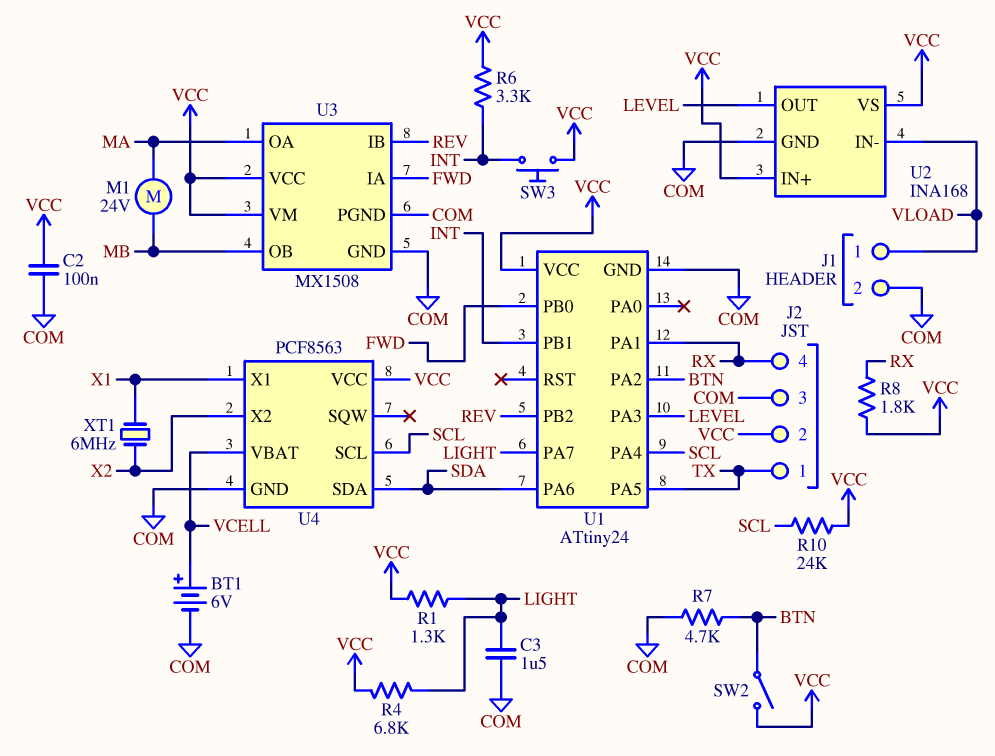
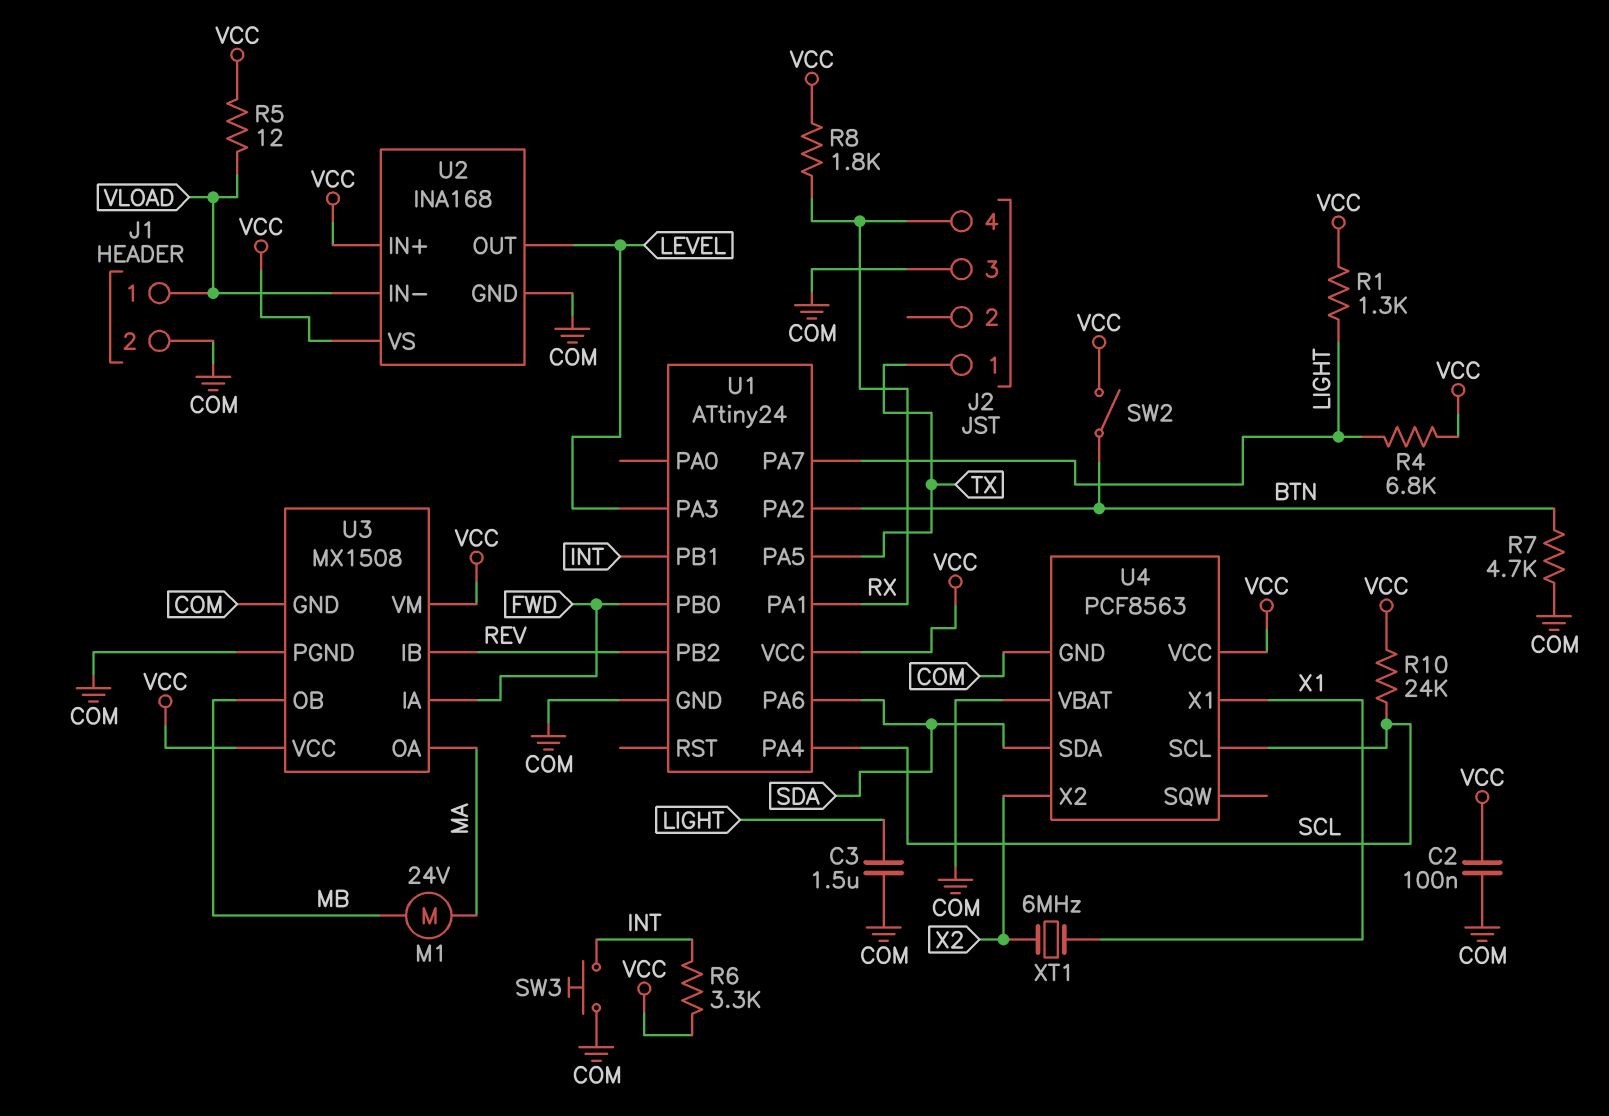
BT1: 6V (plus VCELL, minus COM) -> none
J2 pin 2: VCC -> none
R5: none -> 12 (VCC, VLOAD)
SW3: button (INT, VCC) -> button (COM, INT)
U4 pin VBAT: VCELL -> COM

